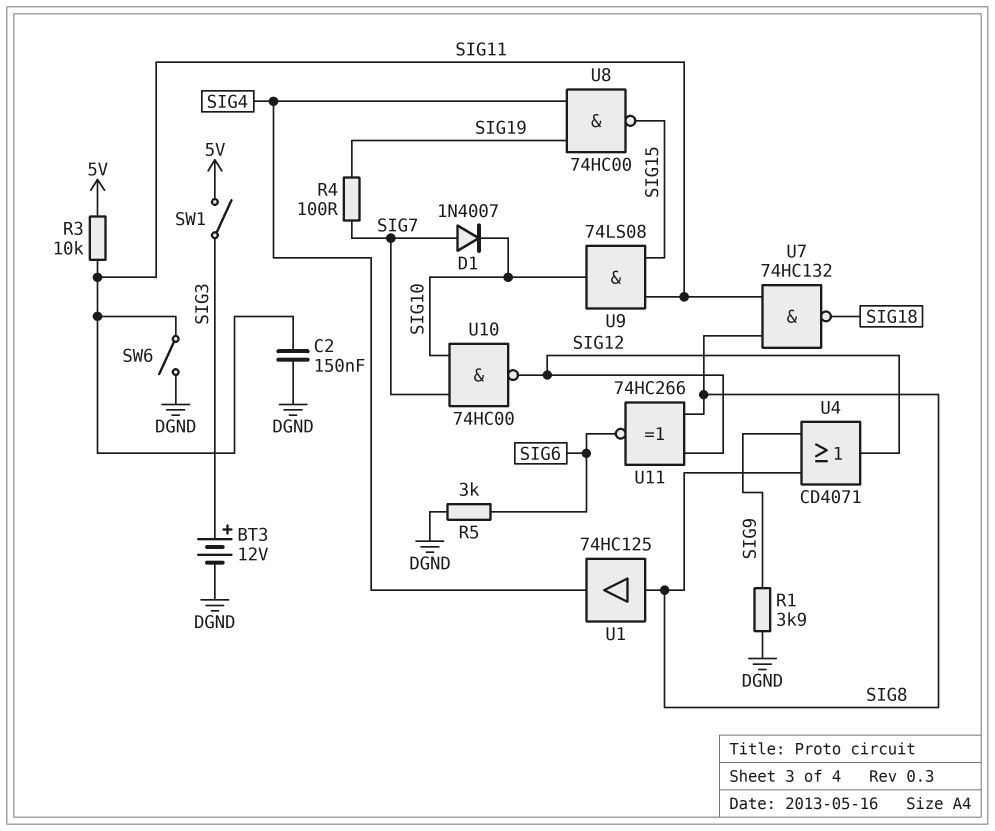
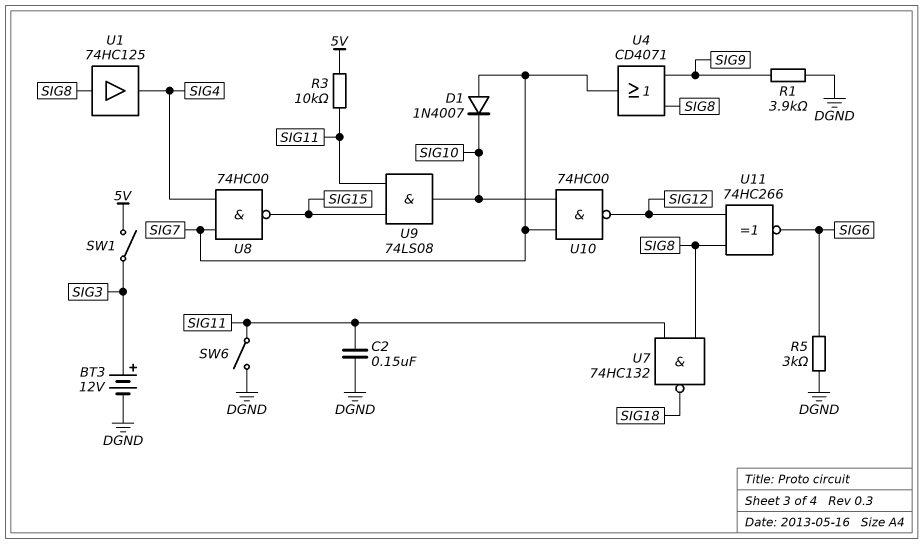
R4: 100 (SIG7, SIG19) -> none
U4: OR CD4071 (in SIG8, in SIG9, out SIG12) -> OR CD4071 (in SIG8, in SIG9, out SIG7)
U8: NAND 74HC00 (in SIG4, in SIG19, out SIG15) -> NAND 74HC00 (in SIG4, in SIG7, out SIG15)

